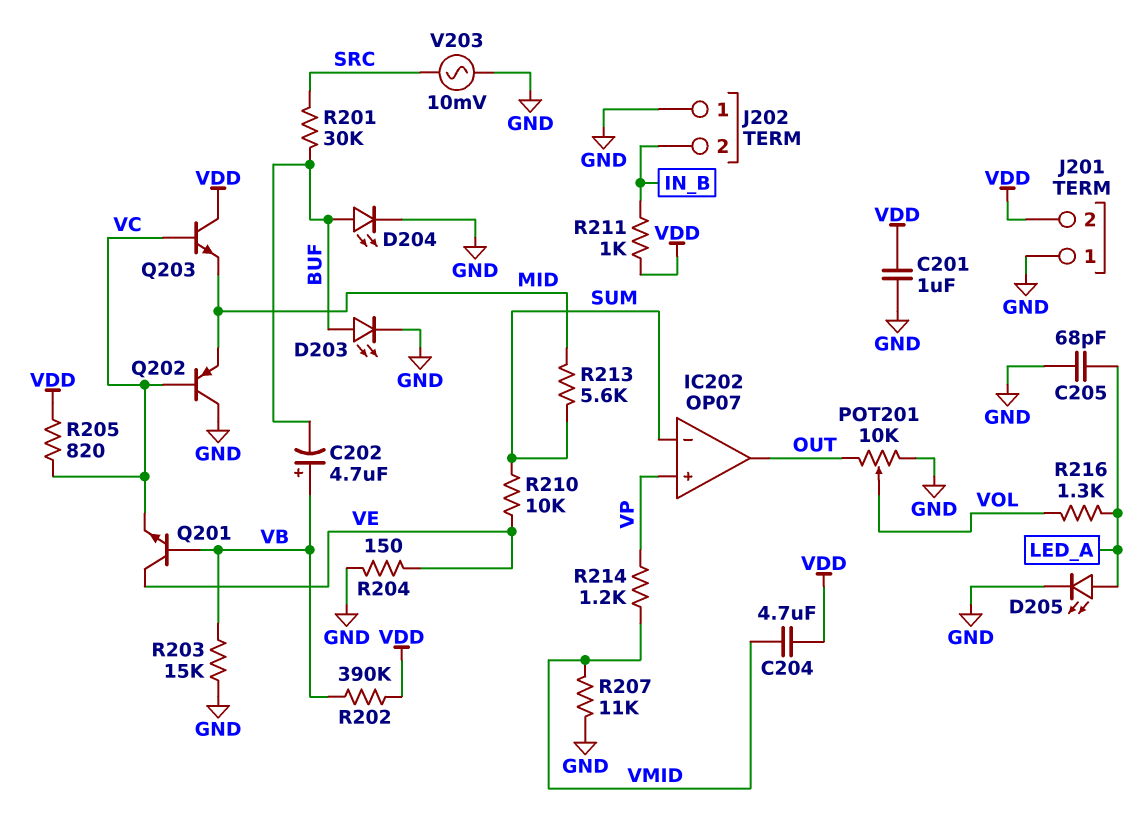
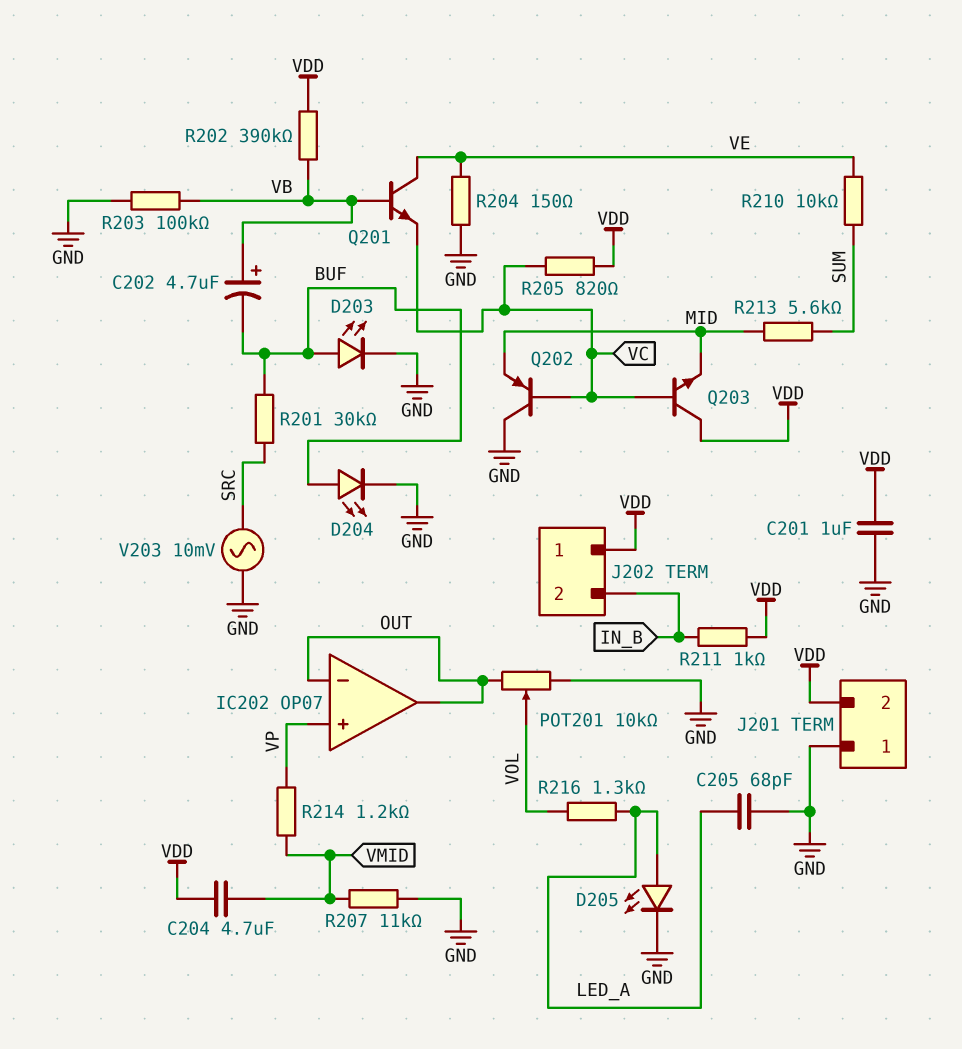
IC202 pin in-: SUM -> OUT
J202 pin 1: GND -> VDD
R203: 15k (GND, VB) -> 100k (GND, VB)

